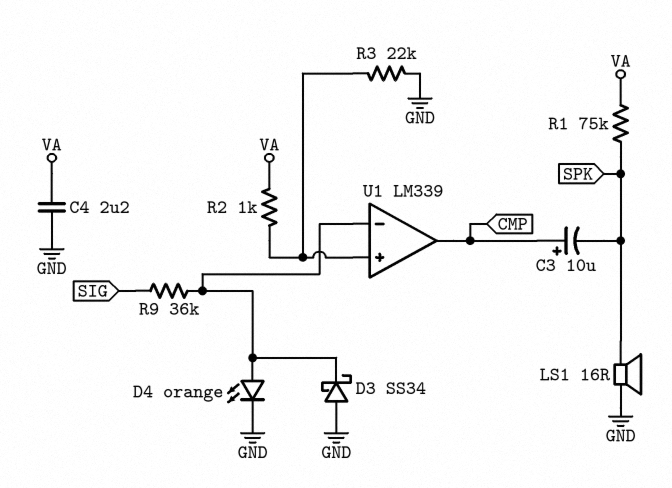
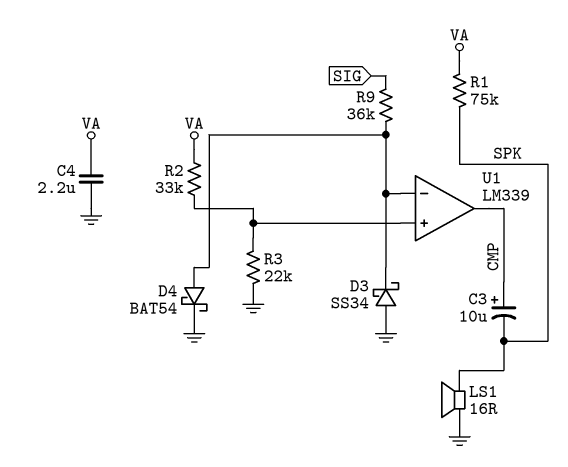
D4: LED orange (A U1/in-, K GND) -> schottky BAT54 (A U1/in-, K GND)
R2: 1k (U1/in+, VA) -> 33k (U1/in+, VA)

